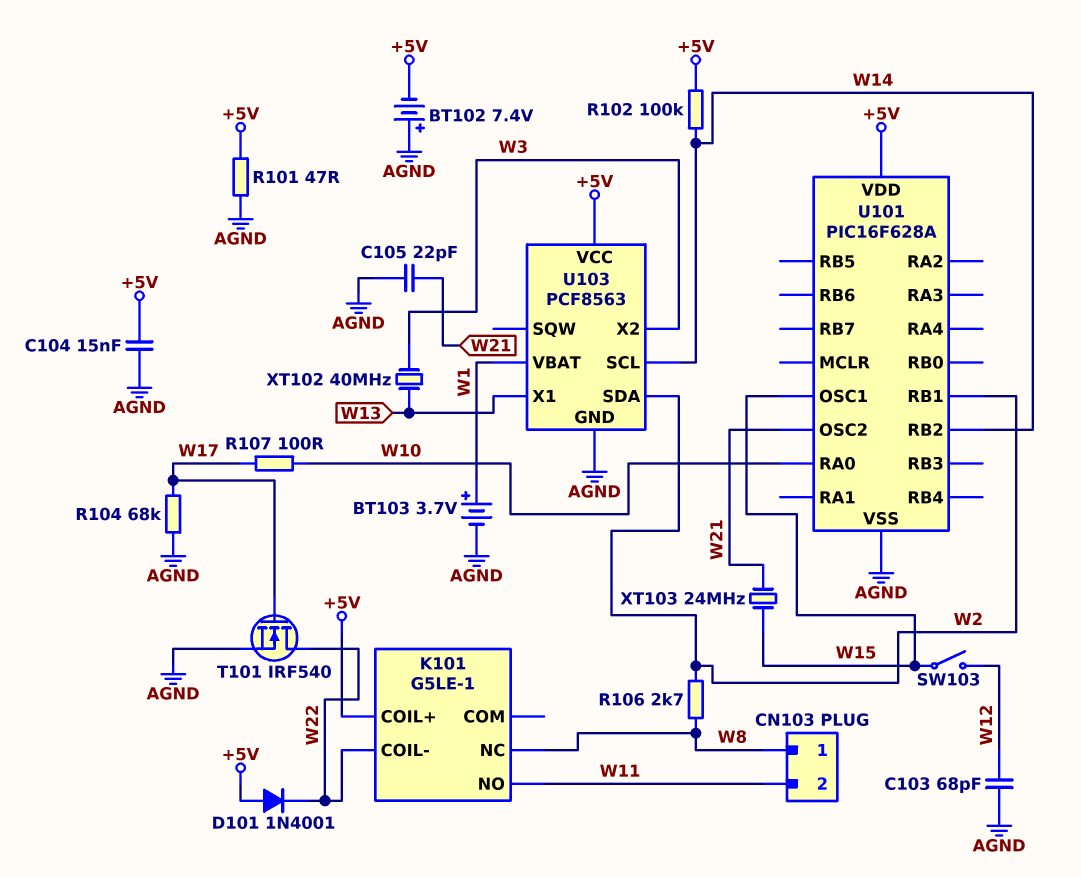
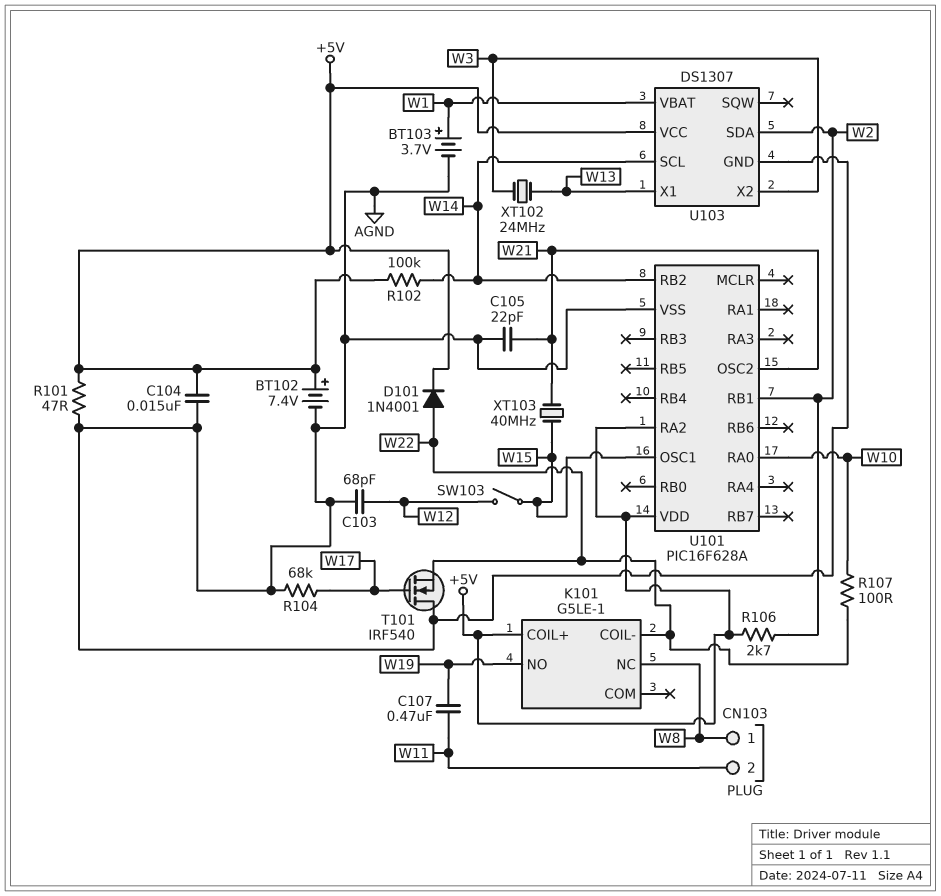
BT102: 7.4V (plus AGND, minus +5V) -> 7.4V (plus +5V, minus AGND)
C107: none -> 470nF (W11, W19)
D101: diode 1N4001 (A +5V, K W22) -> diode 1N4001 (A W22, K +5V)
K101 pin NO: W11 -> W19
R106: 2.7k (W2, W8) -> 2.7k (+5V, W2)
R107: 100 (W10, W17) -> 100 (W10, W22)
T101: NMOS IRF540 (G W17, D W22, S AGND) -> NMOS IRF540 (G W17, D AGND, S W22)
U101 pin RA2: none -> +5V
U103: PCF8563 -> DS1307
XT102: 40MHz (W3, W13) -> 24MHz (W3, W13)
XT103: 24MHz (W15, W21) -> 40MHz (W15, W21)

